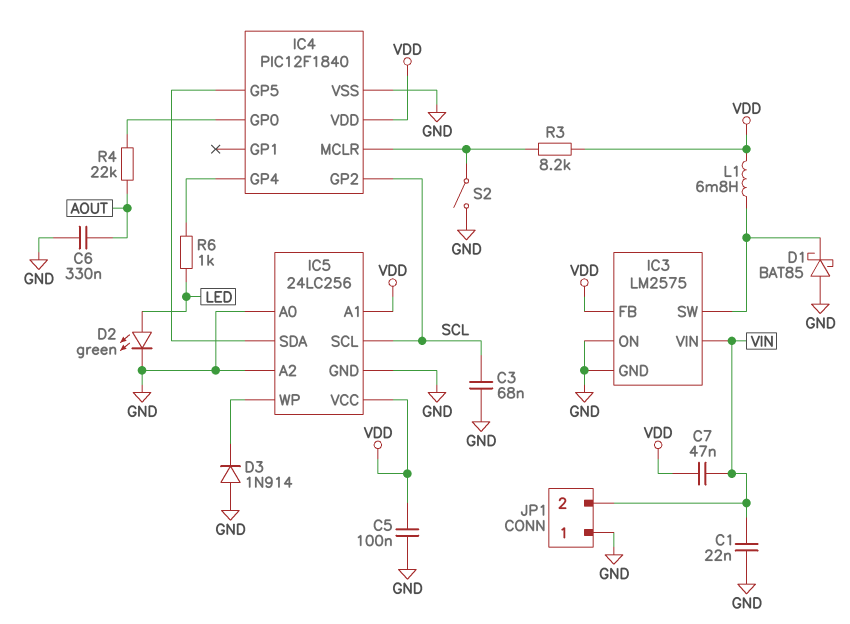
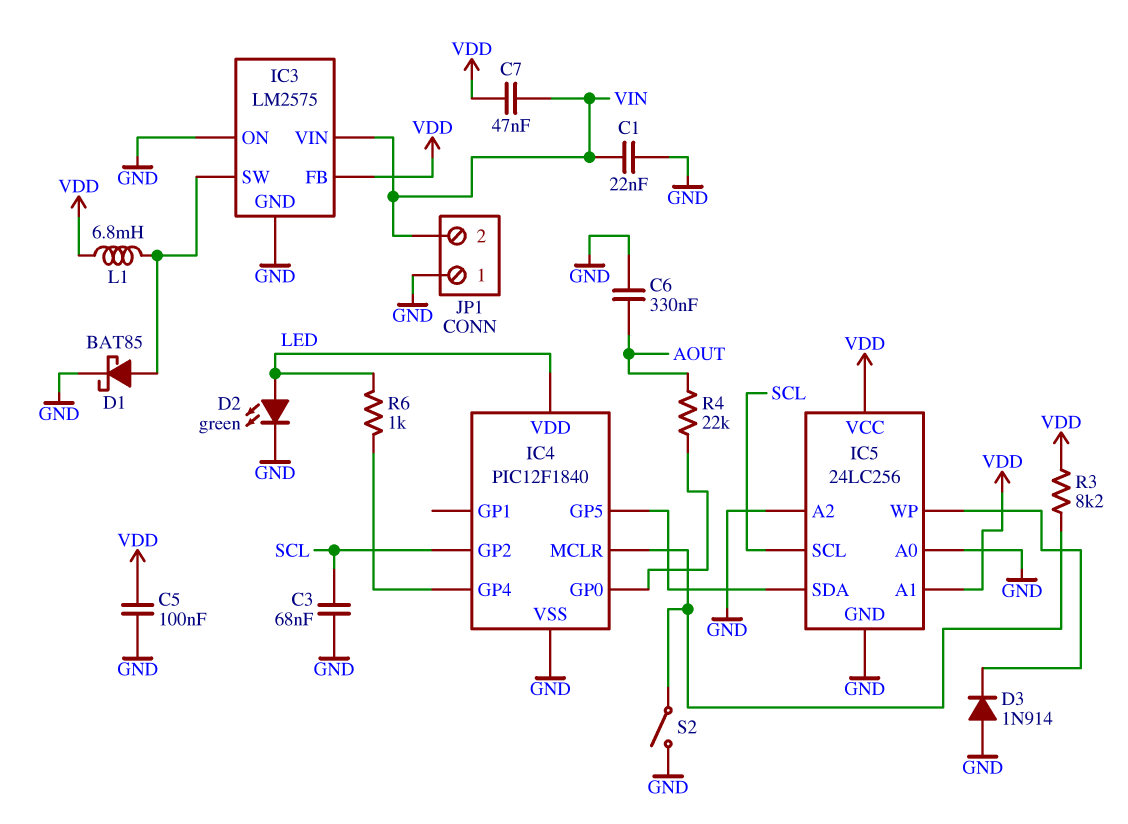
D1: schottky BAT85 (A GND, K IC3/SW) -> schottky BAT85 (A IC3/SW, K GND)
IC4 pin VDD: VDD -> LED

